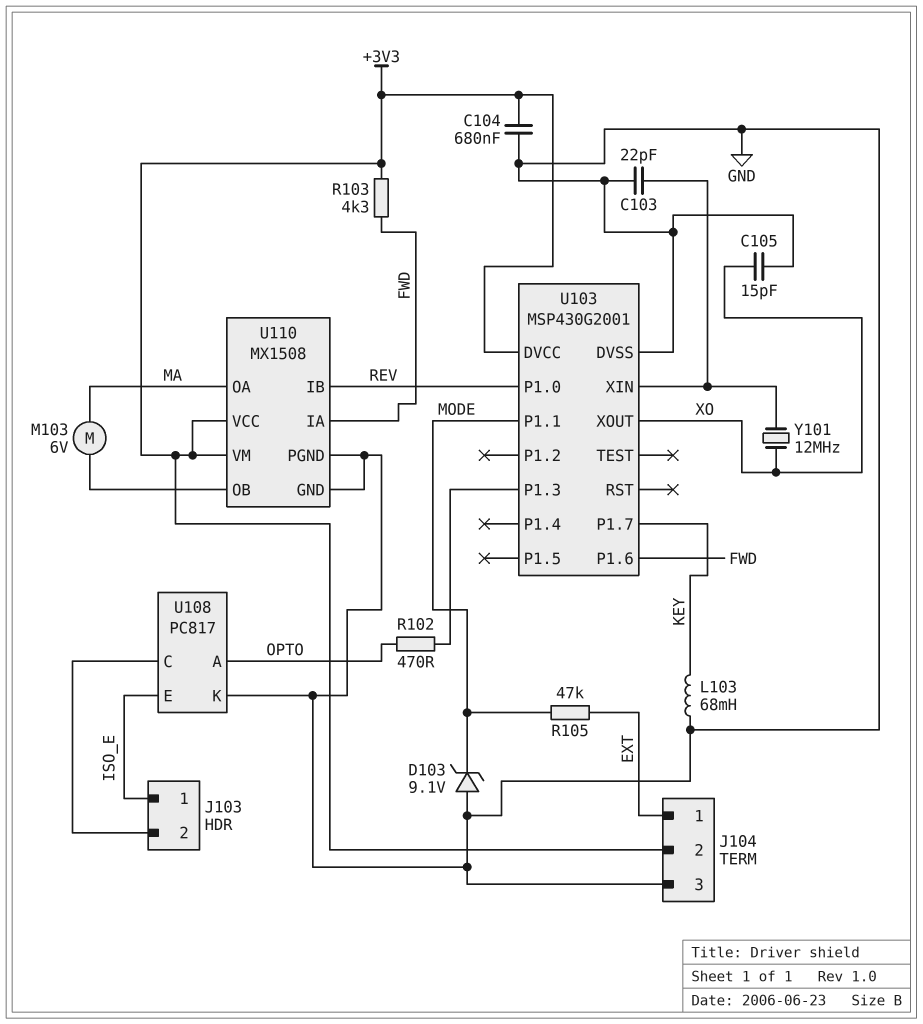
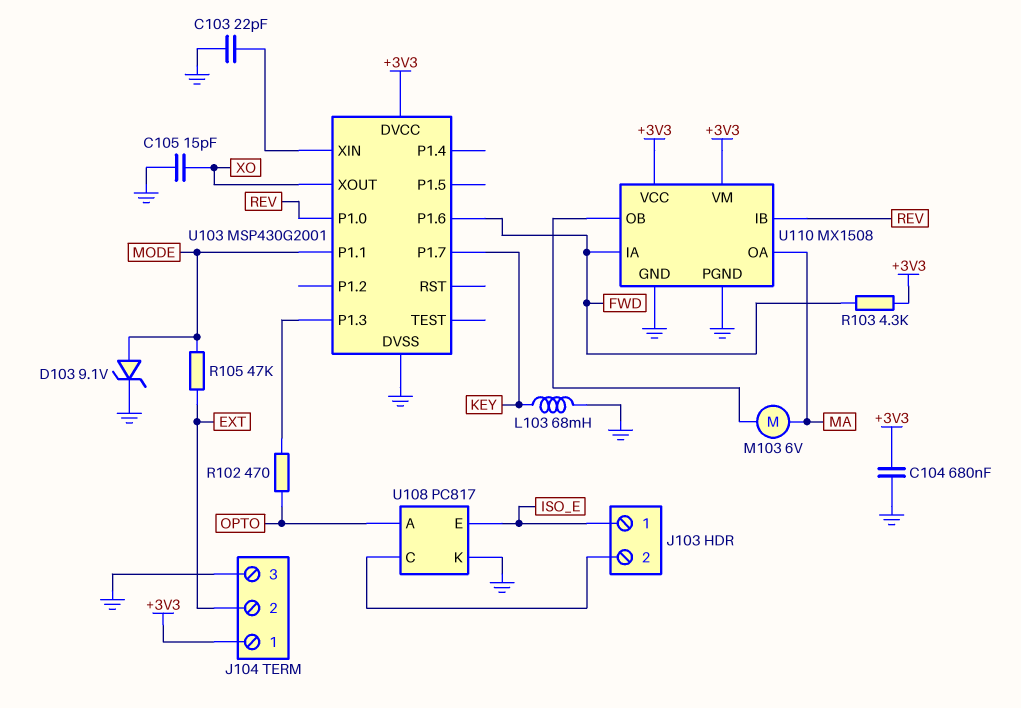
D103: zener 9.1V (A GND, K MODE) -> zener 9.1V (A MODE, K GND)
J104 pin 1: EXT -> +3V3
J104 pin 2: +3V3 -> EXT
Y101: 12MHz (U103/XIN, XO) -> none

